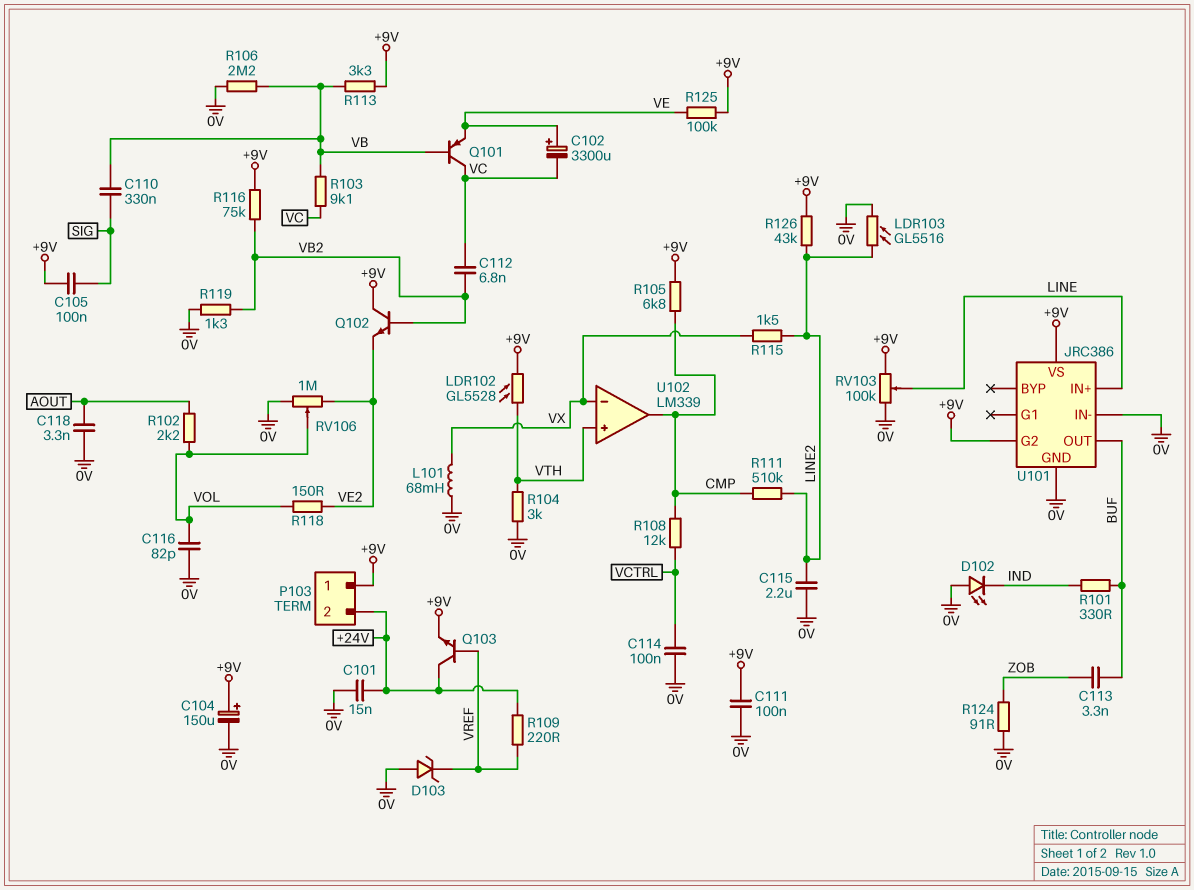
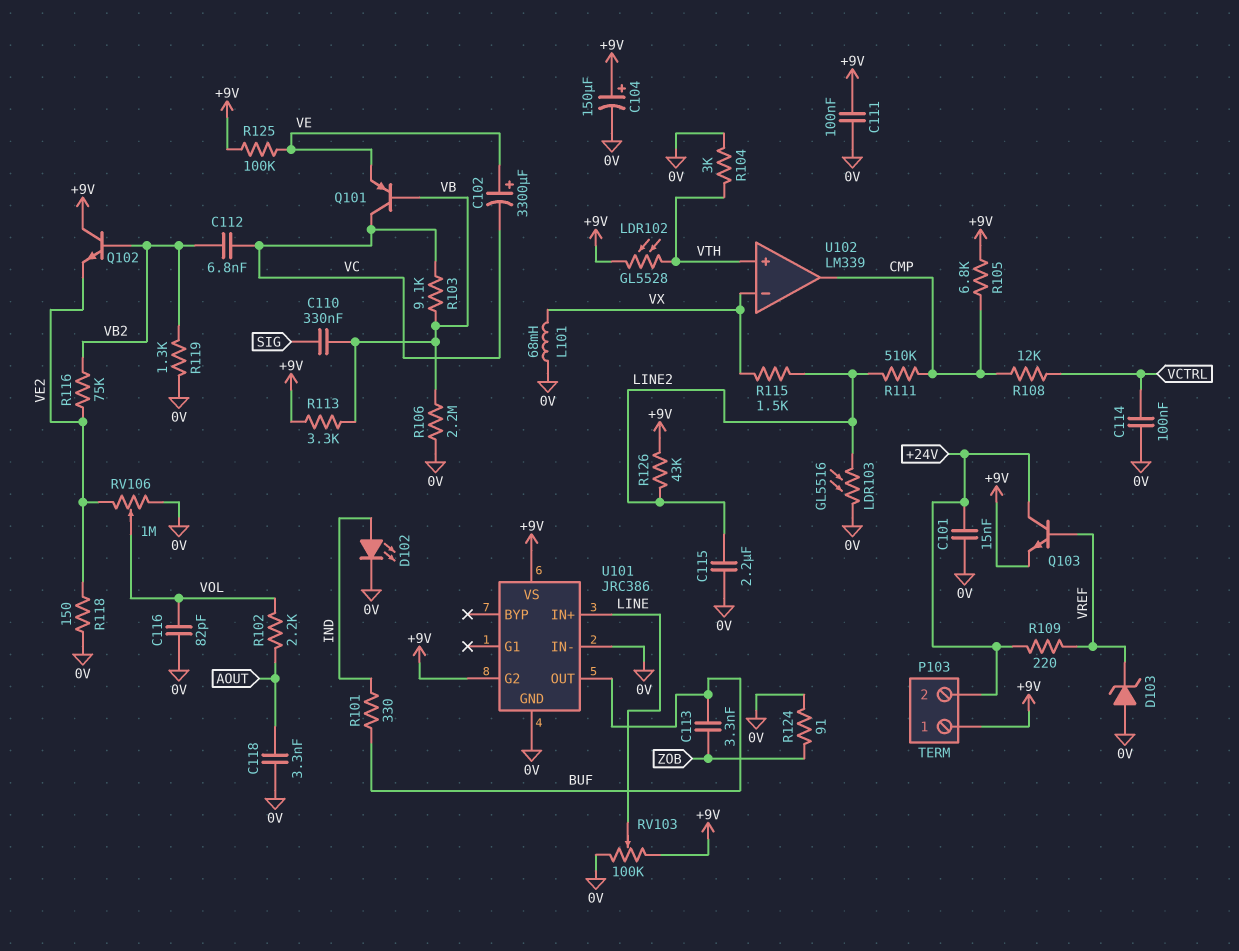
C105: 100nF (+9V, SIG) -> none
D102: LED (A 0V, K IND) -> LED (A IND, K 0V)
R116: 75k (+9V, VB2) -> 75k (VB2, VE2)
R118: 150 (VE2, VOL) -> 150 (0V, VE2)

